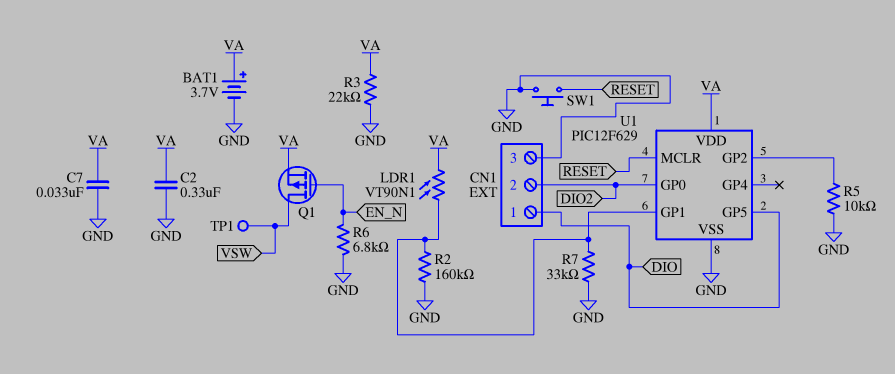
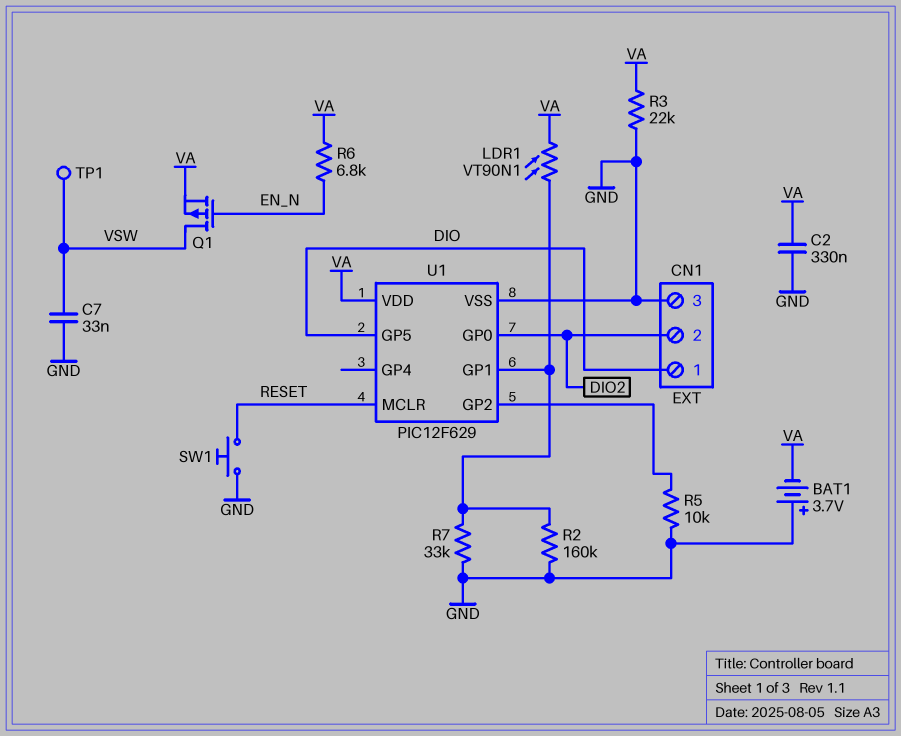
BAT1: 3.7V (plus VA, minus GND) -> 3.7V (plus GND, minus VA)
C7: 33nF (GND, VA) -> 33nF (GND, VSW)
R6: 6.8k (EN_N, GND) -> 6.8k (EN_N, VA)

